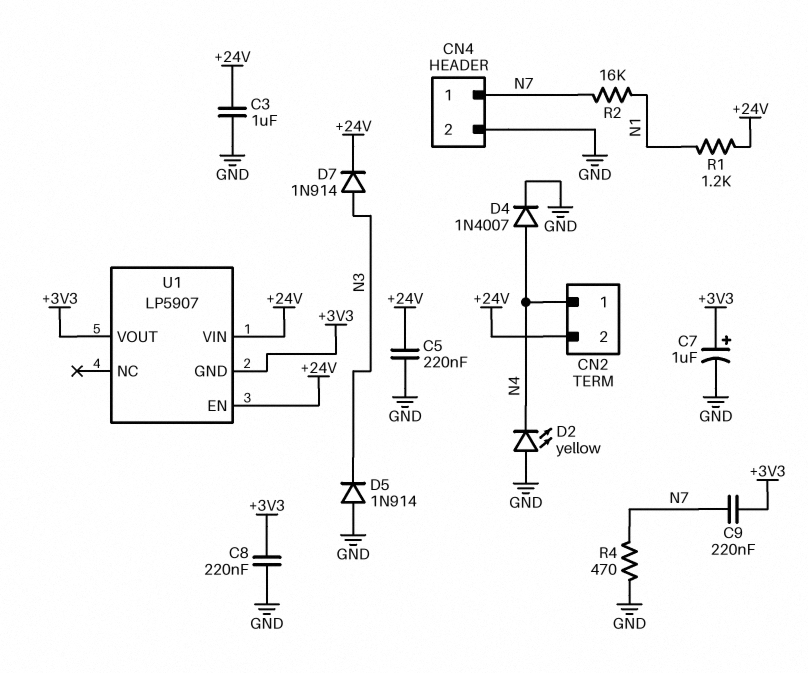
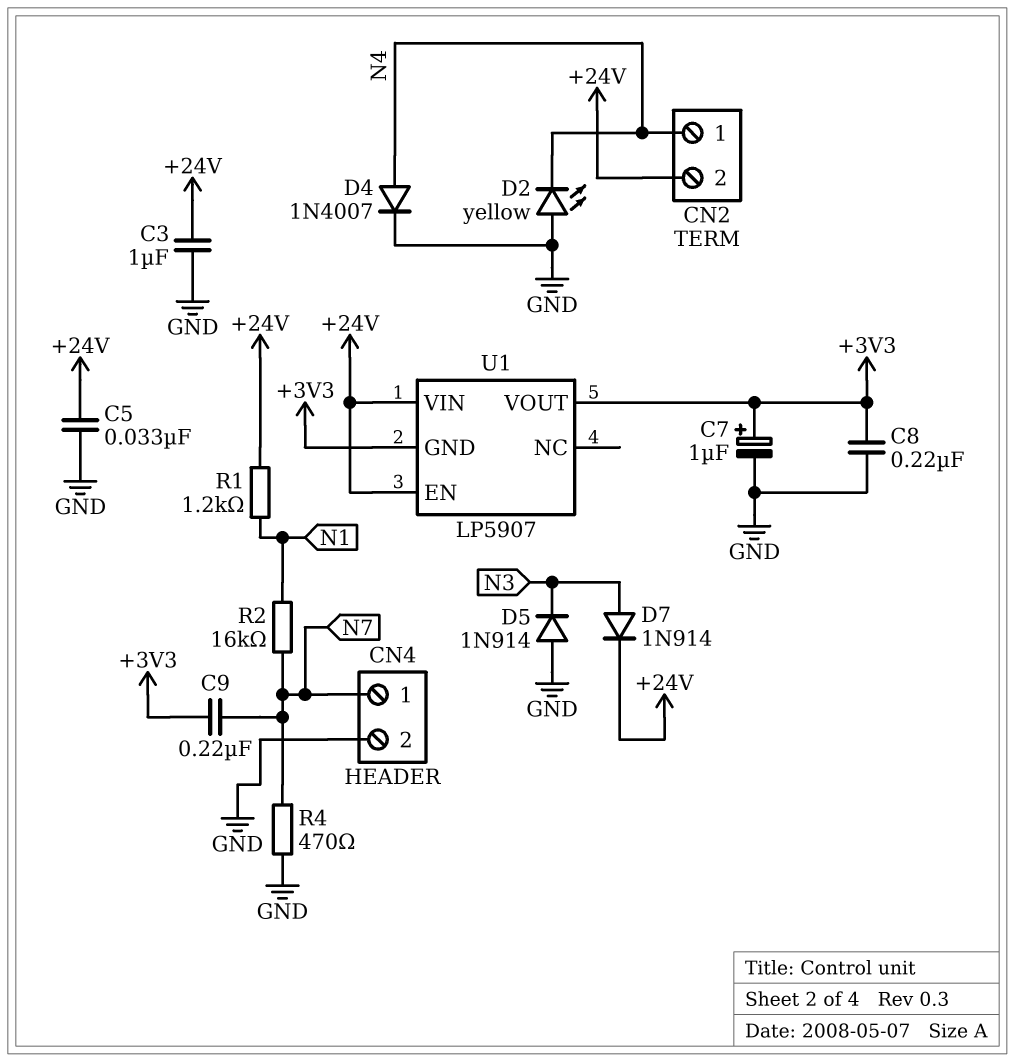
C5: 220nF (+24V, GND) -> 33nF (+24V, GND)

